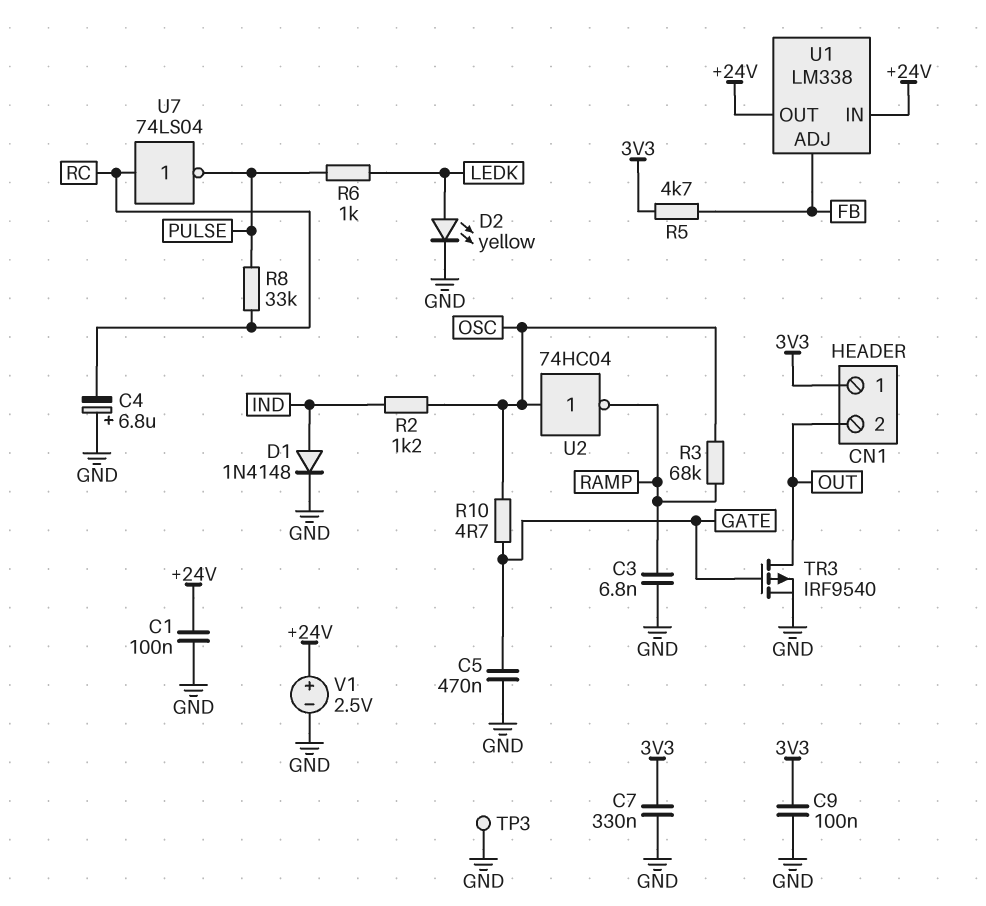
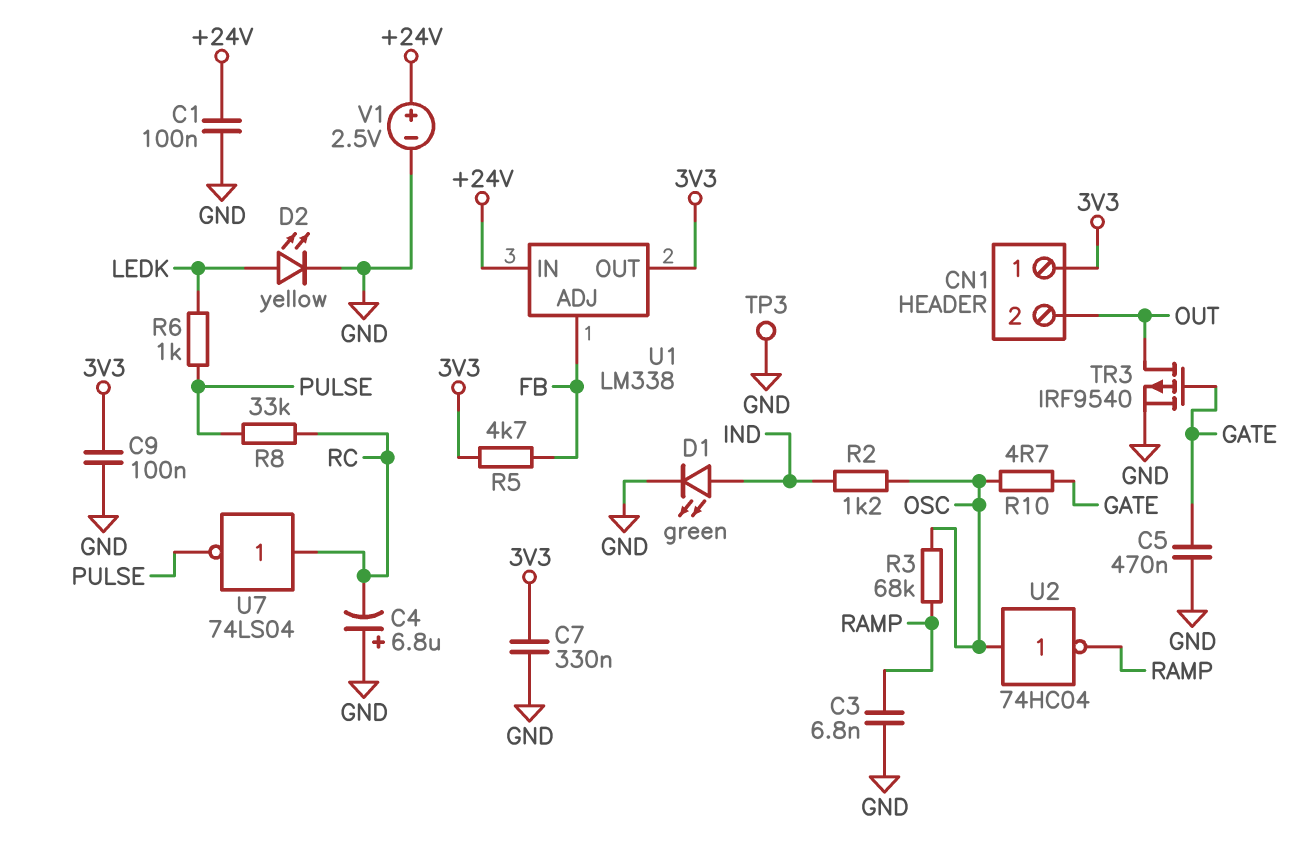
D1: diode 1N4148 (A IND, K GND) -> LED green (A IND, K GND)
U1 pin OUT: +24V -> 3V3

